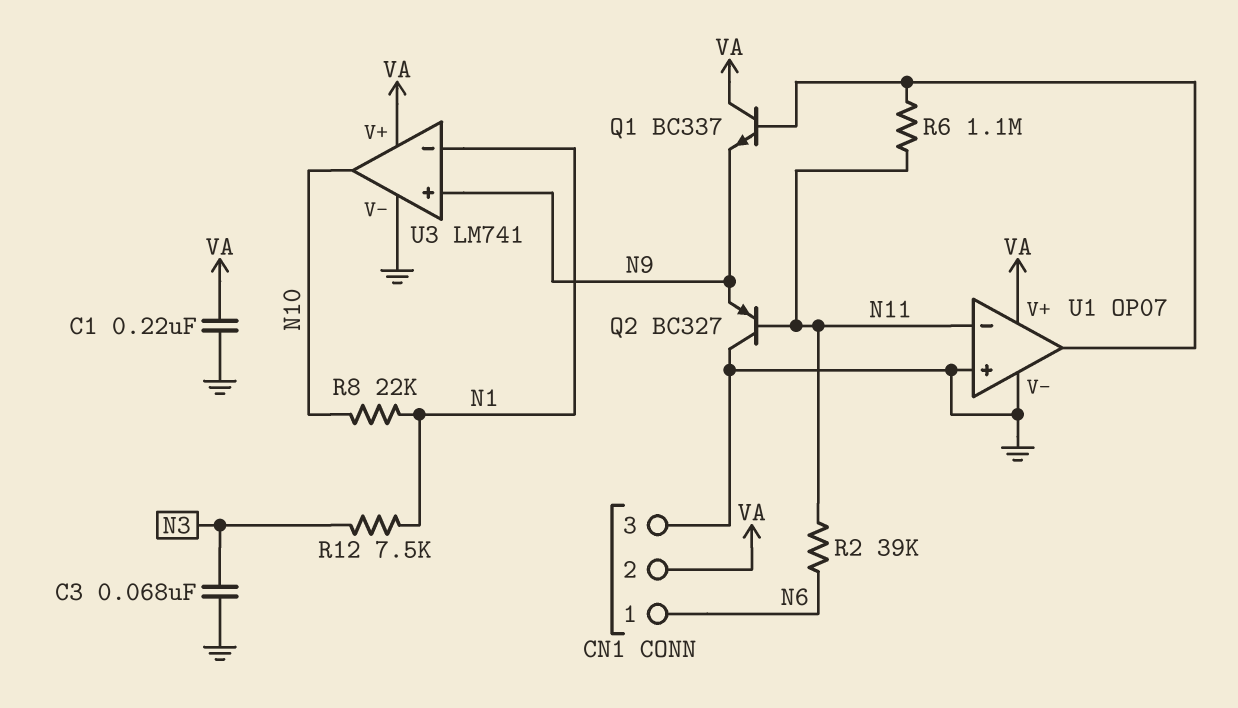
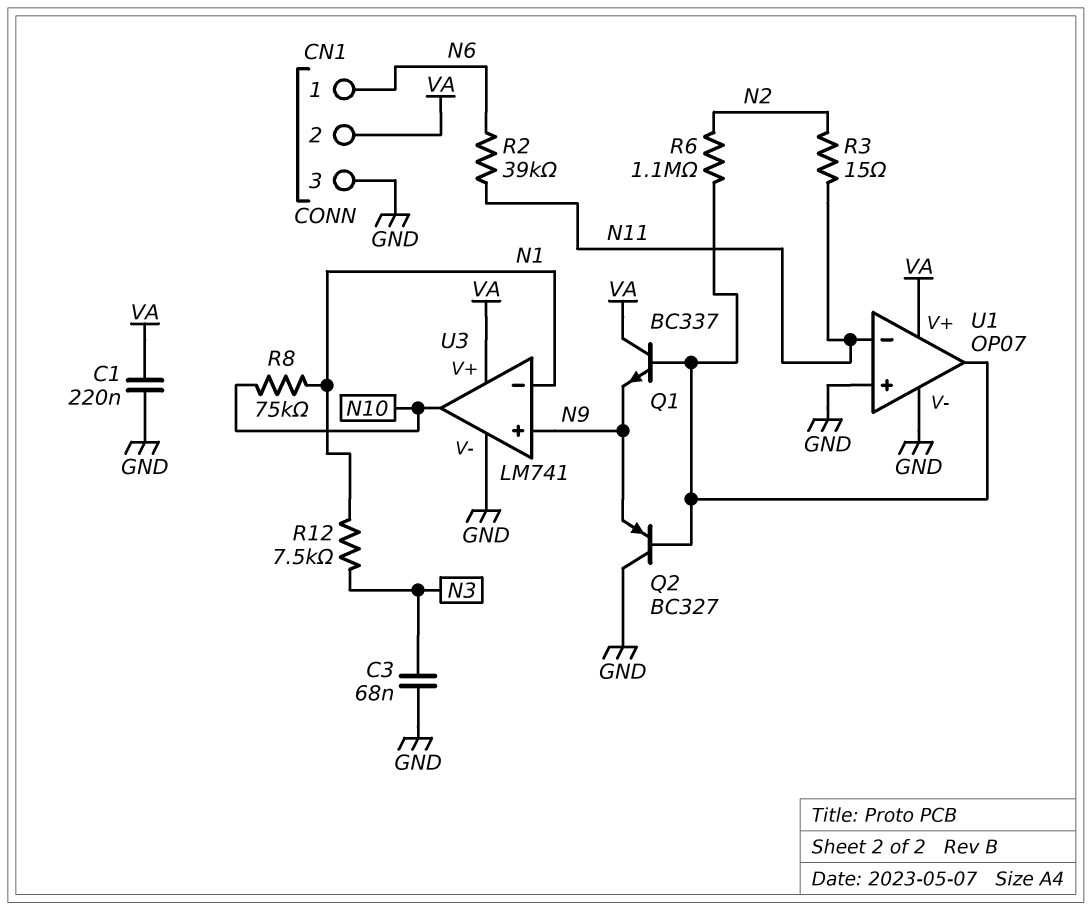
Q2: PNP BC327 (B N11, C GND, E N9) -> PNP BC327 (B U1/out, C GND, E N9)
R3: none -> 15 (N2, N11)
R6: 1.1M (N11, U1/out) -> 1.1M (N2, U1/out)
R8: 22k (N1, N10) -> 75k (N1, N10)

